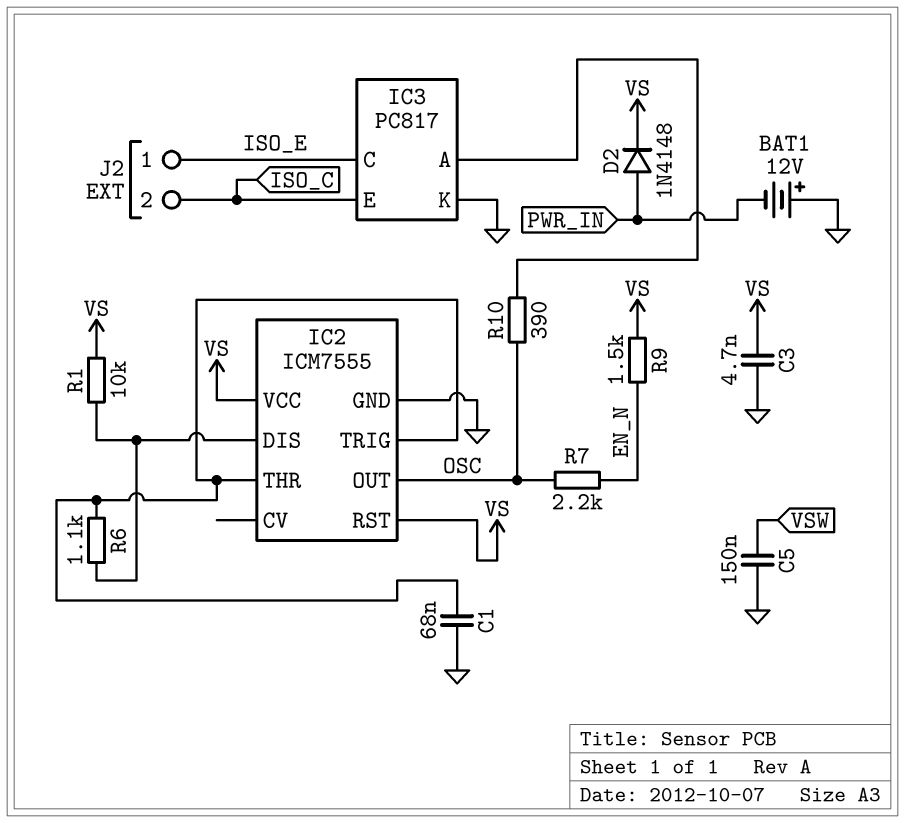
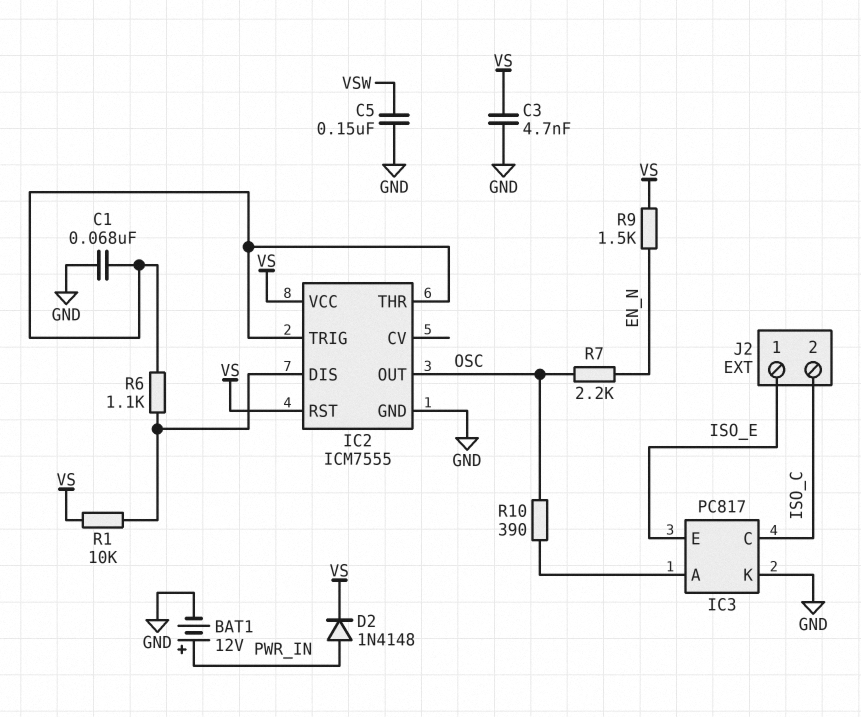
BAT1: 12V (plus GND, minus PWR_IN) -> 12V (plus PWR_IN, minus GND)
IC3 pin C: ISO_E -> ISO_C
IC3 pin E: ISO_C -> ISO_E

